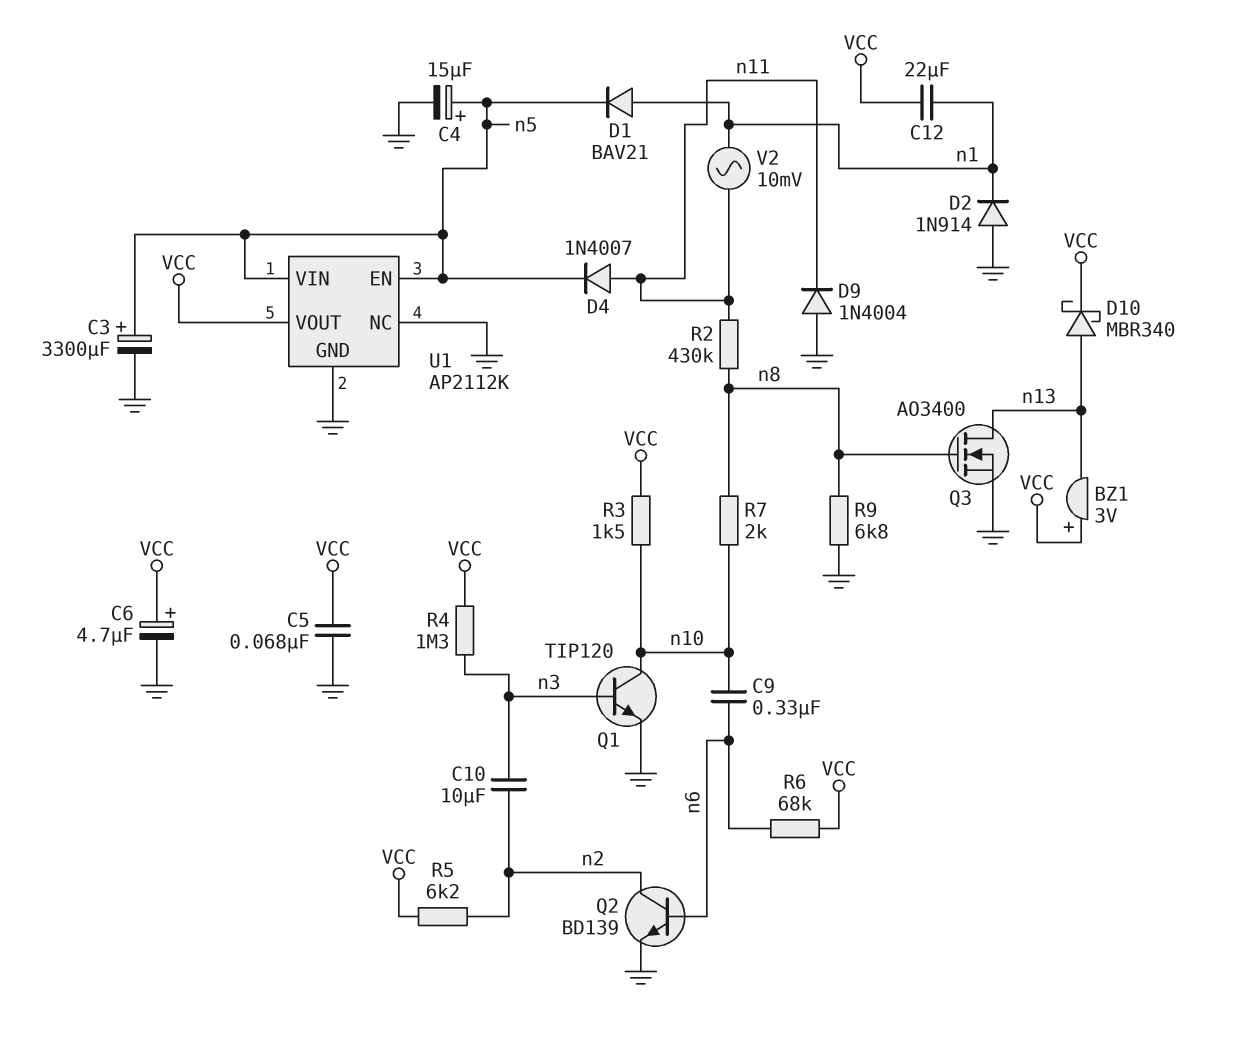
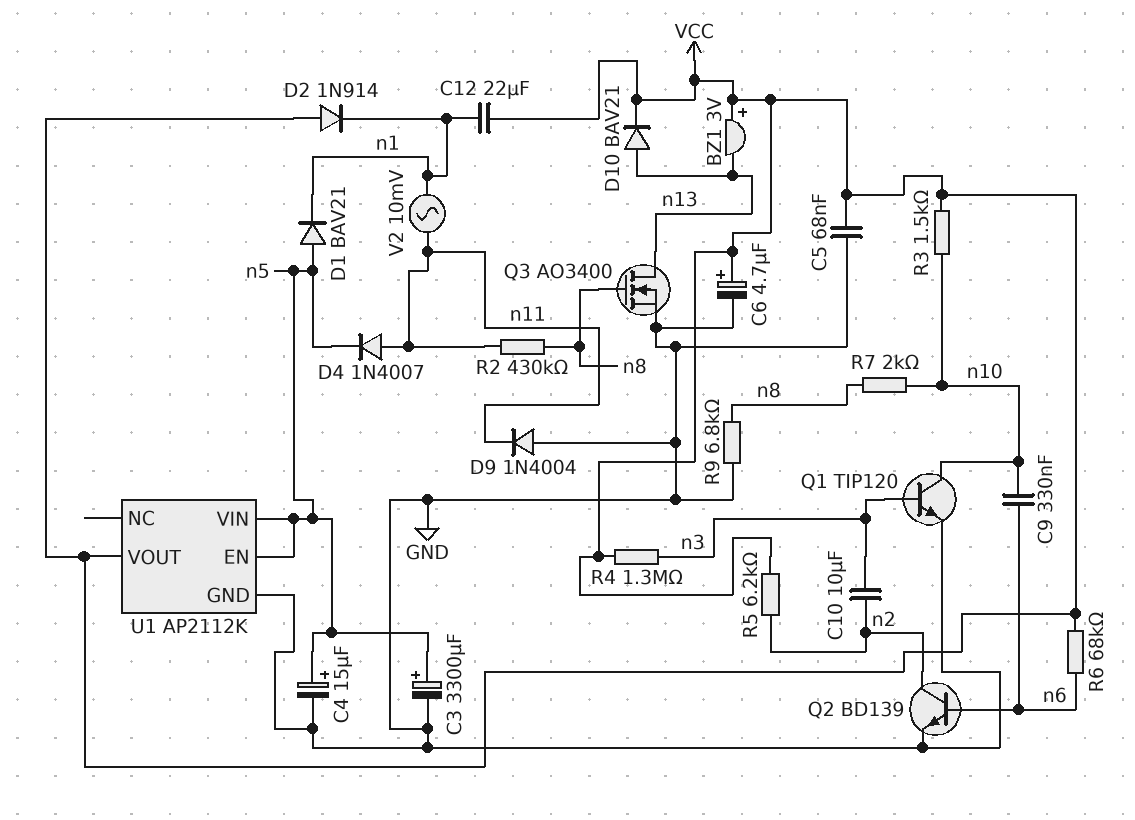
D1: diode BAV21 (A n1, K n5) -> diode BAV21 (A n5, K n1)
D2: diode 1N914 (A GND, K n1) -> diode 1N914 (A VCC, K n1)
D10: schottky MBR340 (A n13, K VCC) -> diode BAV21 (A n13, K VCC)
U1 pin NC: GND -> none

